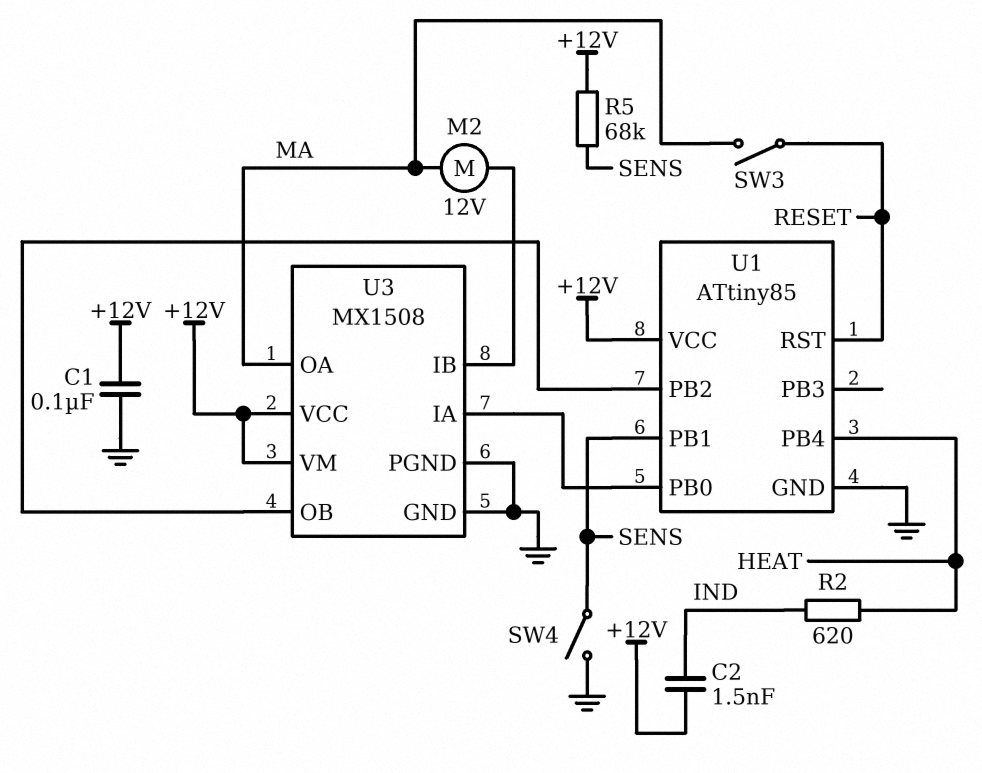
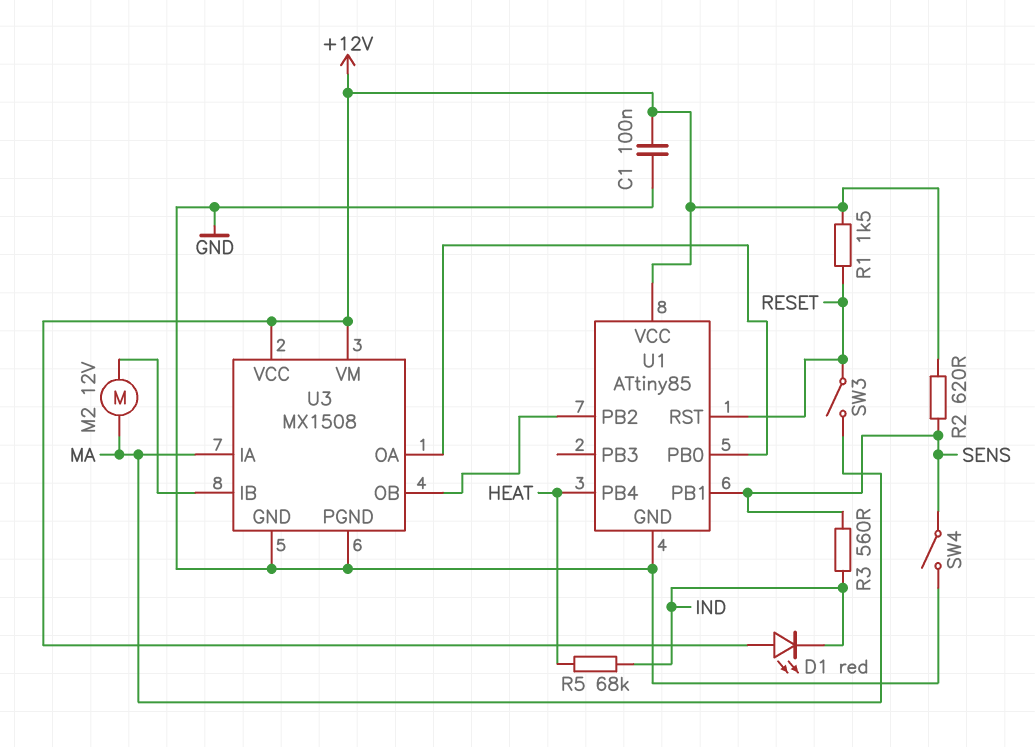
C2: 1.5nF (+12V, IND) -> none
D1: none -> LED red (A +12V, K IND)
R1: none -> 1.5k (+12V, RESET)
R2: 620 (HEAT, IND) -> 620 (+12V, SENS)
R3: none -> 560 (IND, SENS)
R5: 68k (+12V, SENS) -> 68k (HEAT, IND)
U3 pin IA: U1/PB0 -> MA
U3 pin OA: MA -> U1/PB0

